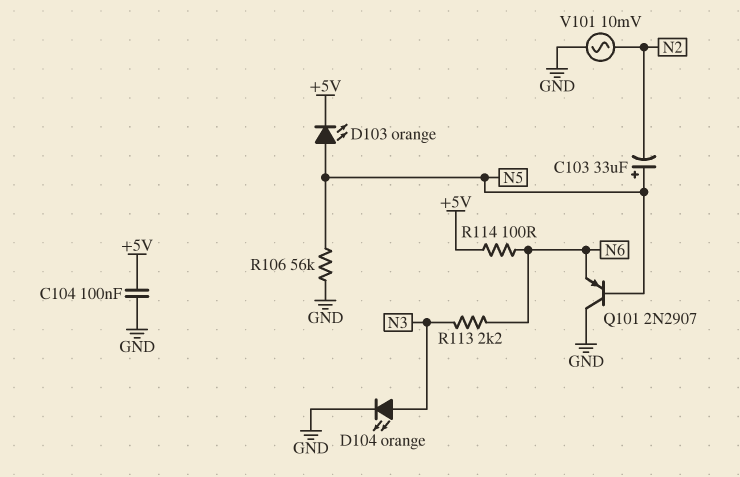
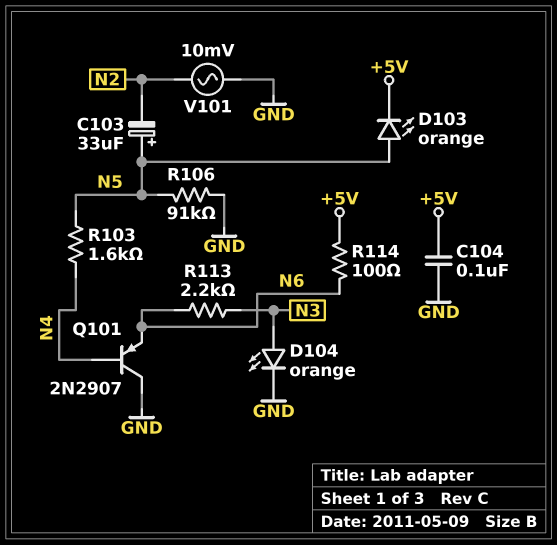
Q101: PNP 2N2907 (B N5, C GND, E N6) -> PNP 2N2907 (B N4, C GND, E N6)
R103: none -> 1.6k (N4, N5)
R106: 56k (GND, N5) -> 91k (GND, N5)

